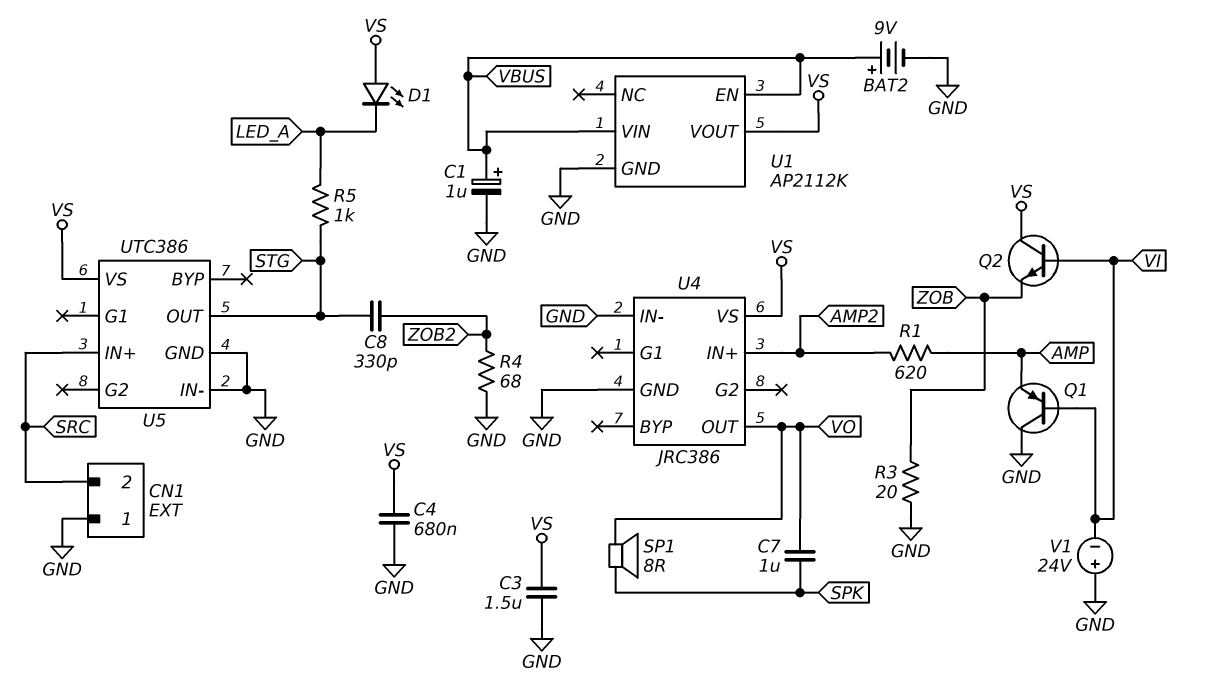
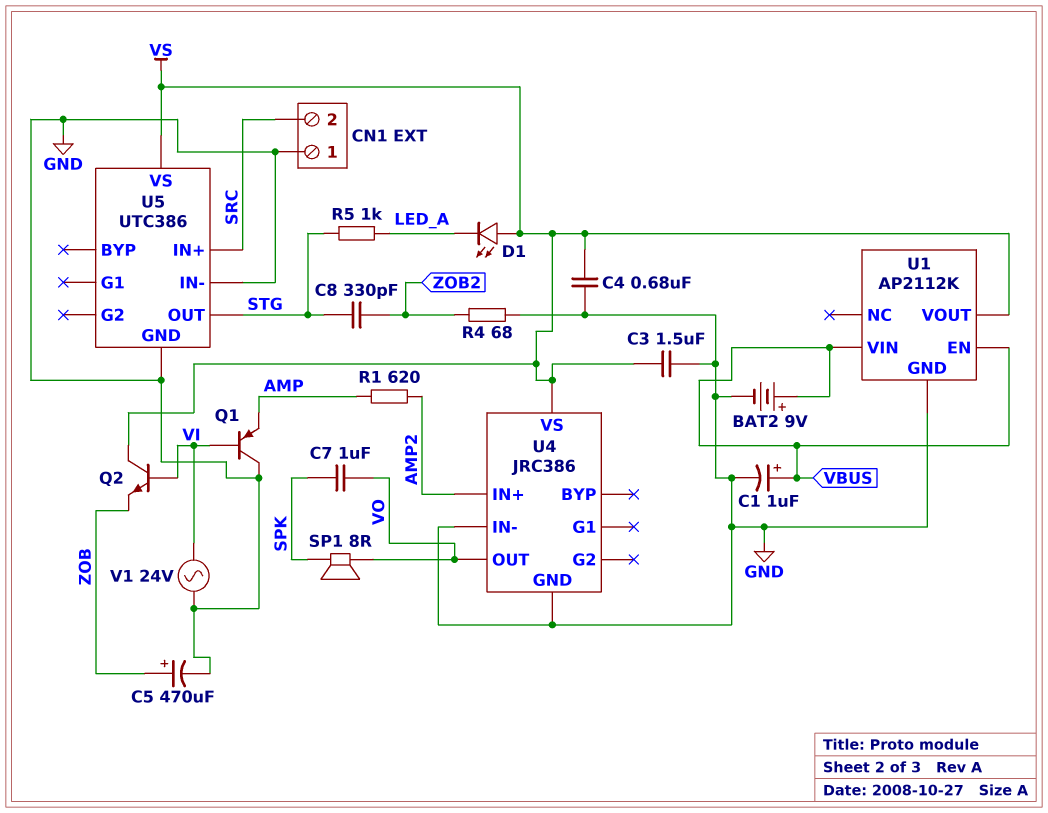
C5: none -> 470uF (plus ZOB, minus GND)
R3: 20 (GND, ZOB) -> none
V1: 24V (plus GND, minus VI) -> AC 24V (GND, VI)

